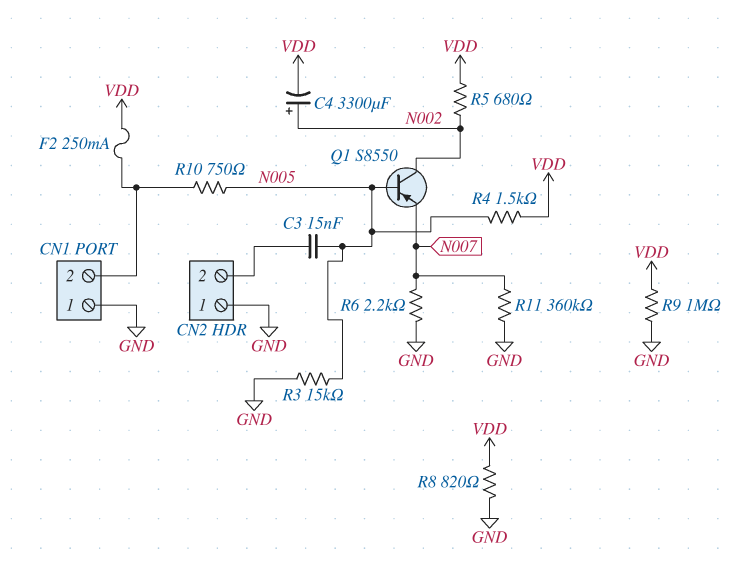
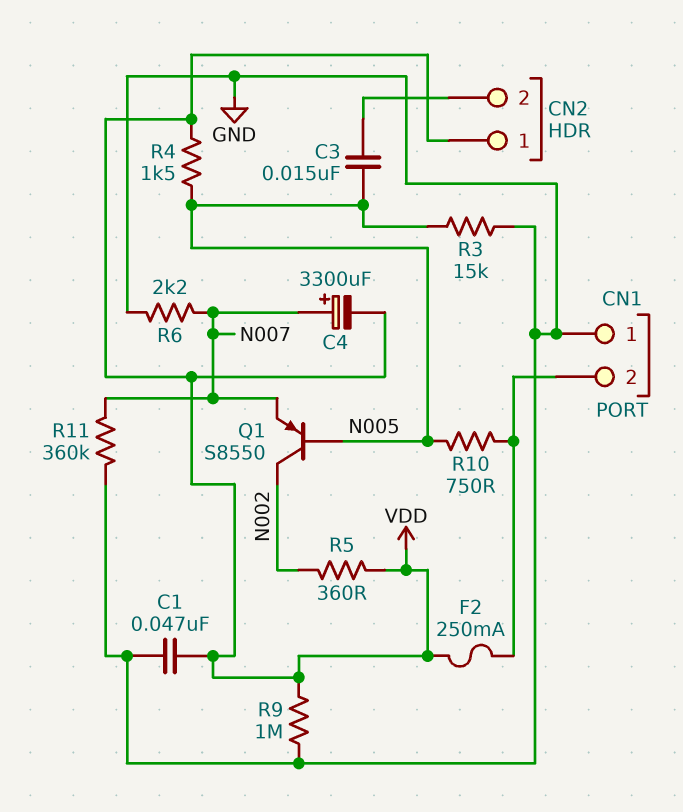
C1: none -> 47nF (GND, VDD)
C4: 3300uF (plus N002, minus VDD) -> 3300uF (plus N007, minus VDD)
CN2 pin 1: GND -> VDD
R5: 680 (N002, VDD) -> 360 (N002, VDD)
R8: 820 (GND, VDD) -> none

